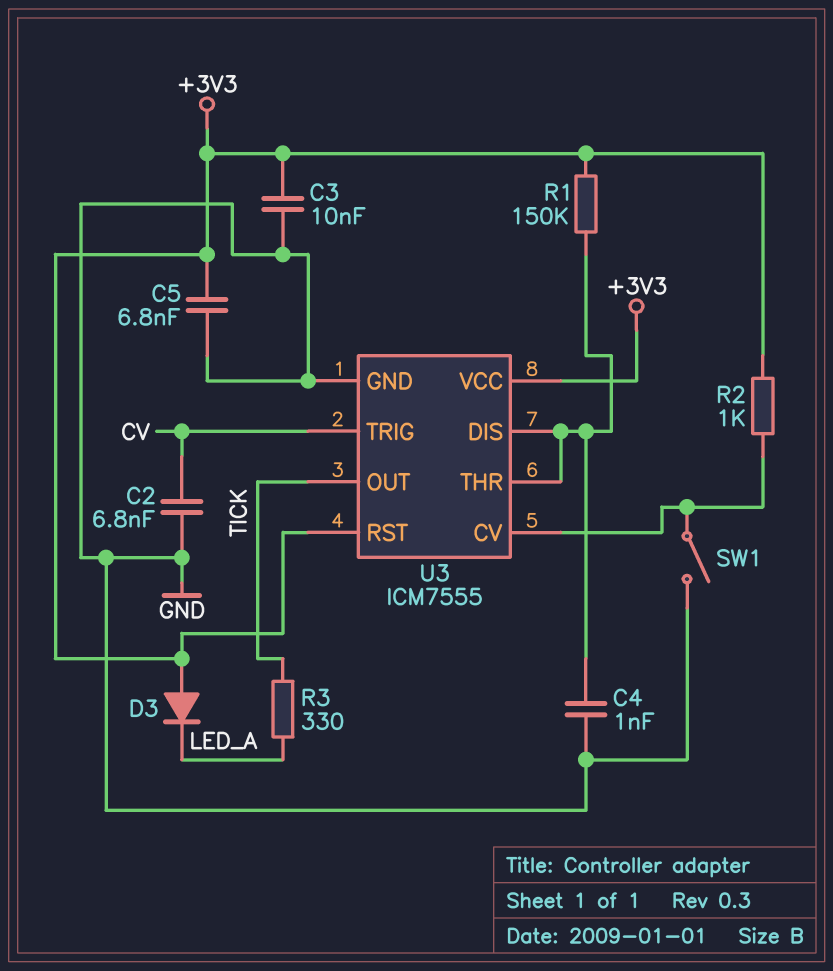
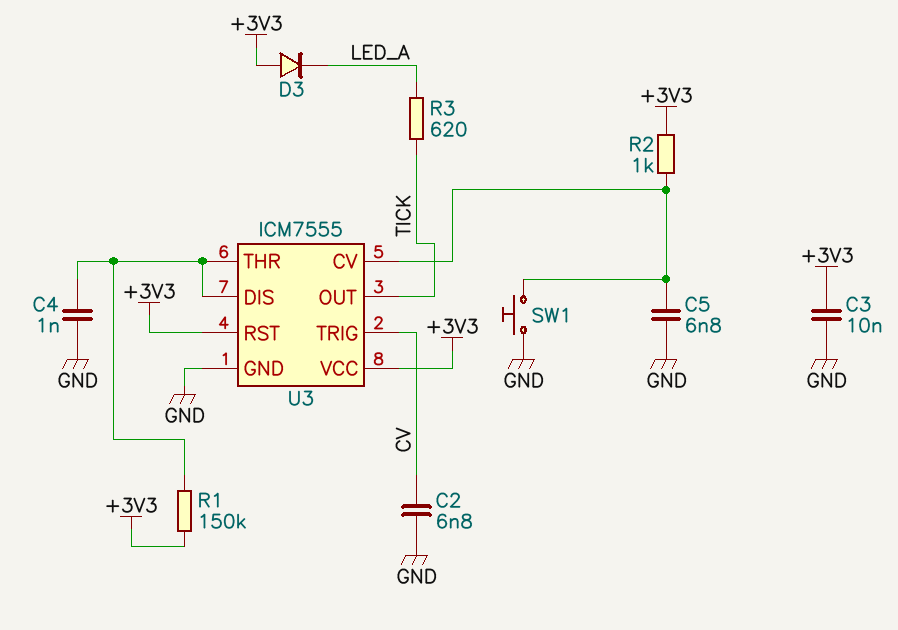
C5: 6.8nF (+3V3, GND) -> 6.8nF (GND, U3/CV)
R3: 330 (LED_A, TICK) -> 620 (LED_A, TICK)
SW1: switch (GND, U3/CV) -> button (GND, U3/CV)

